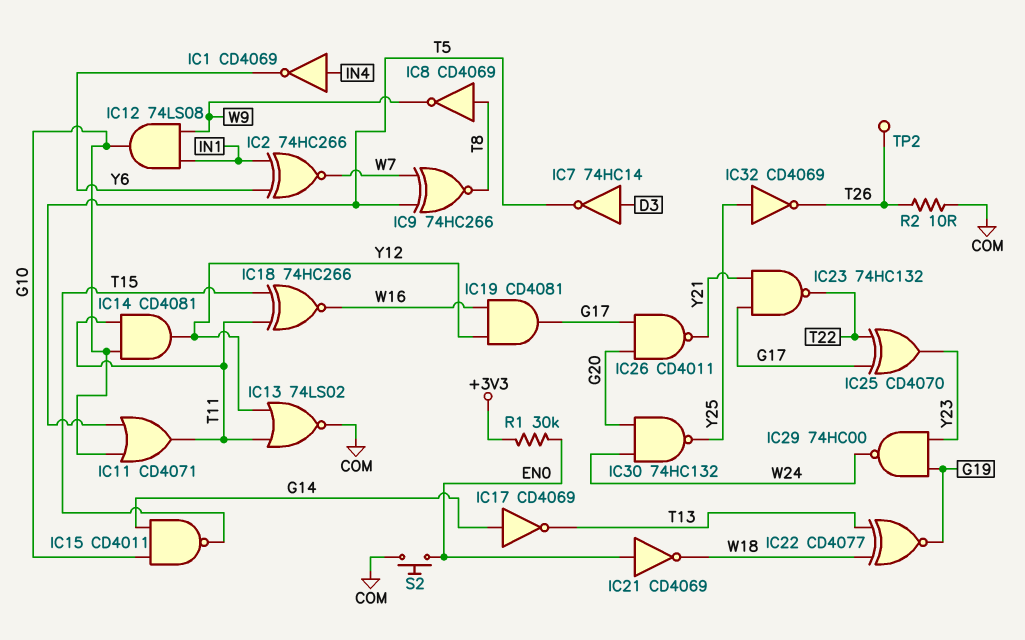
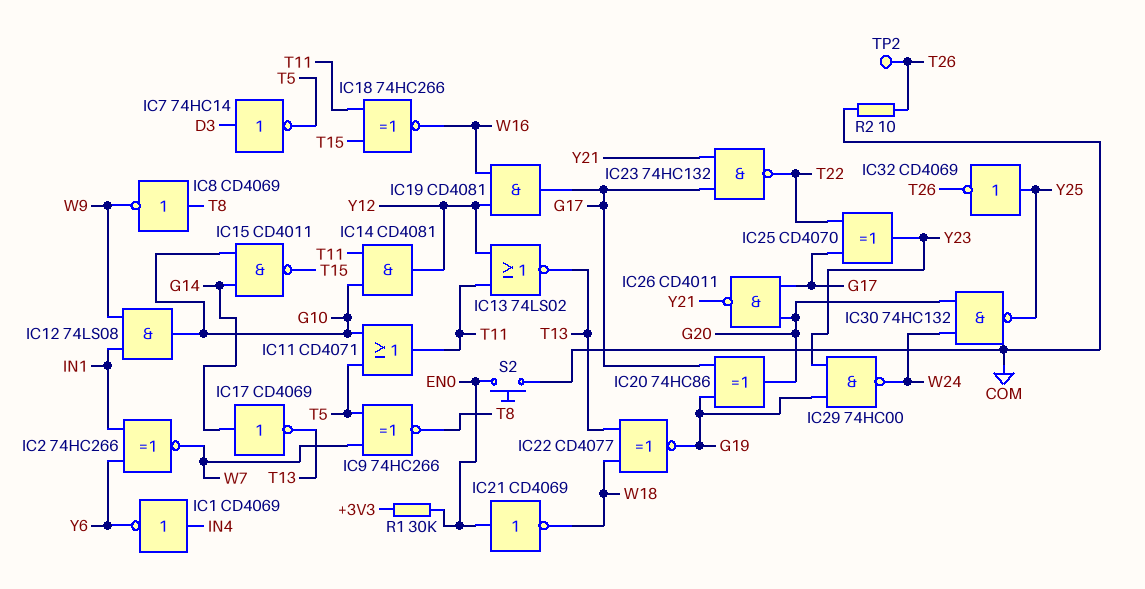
IC13: NOR 74LS02 (in T11, in Y12, out COM) -> NOR 74LS02 (in T11, in Y12, out T13)
IC20: none -> XOR 74HC86 (in G17, in G19, out G20)

